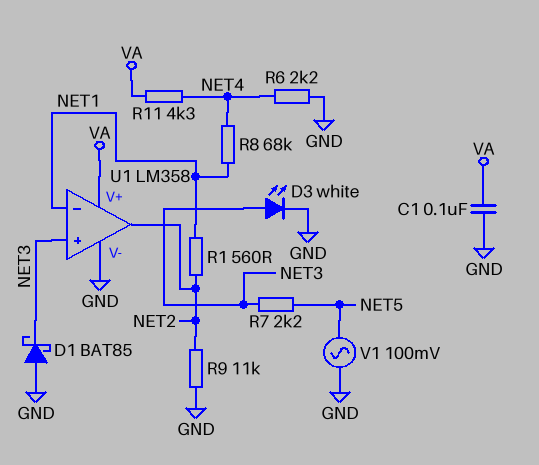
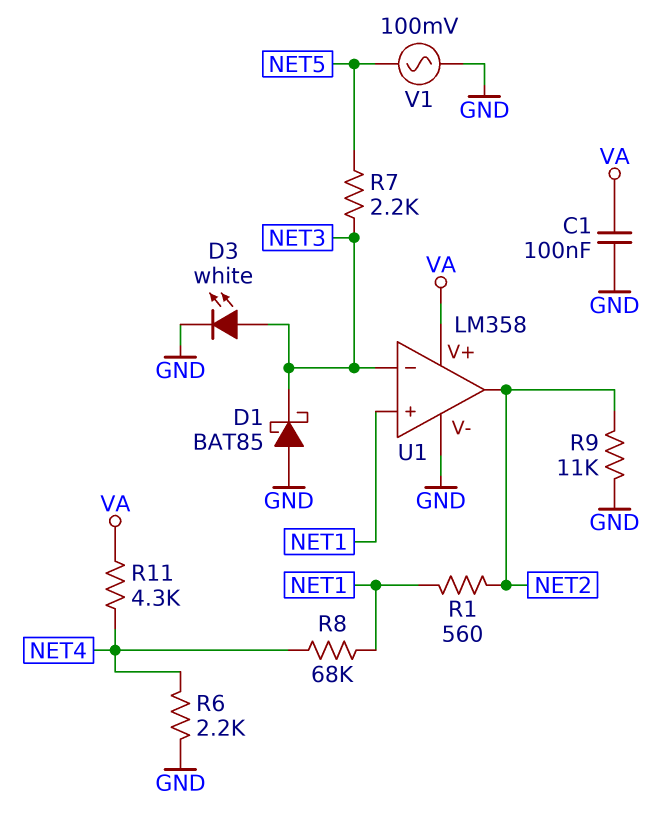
U1 pin in+: NET3 -> NET1
U1 pin in-: NET1 -> NET3

